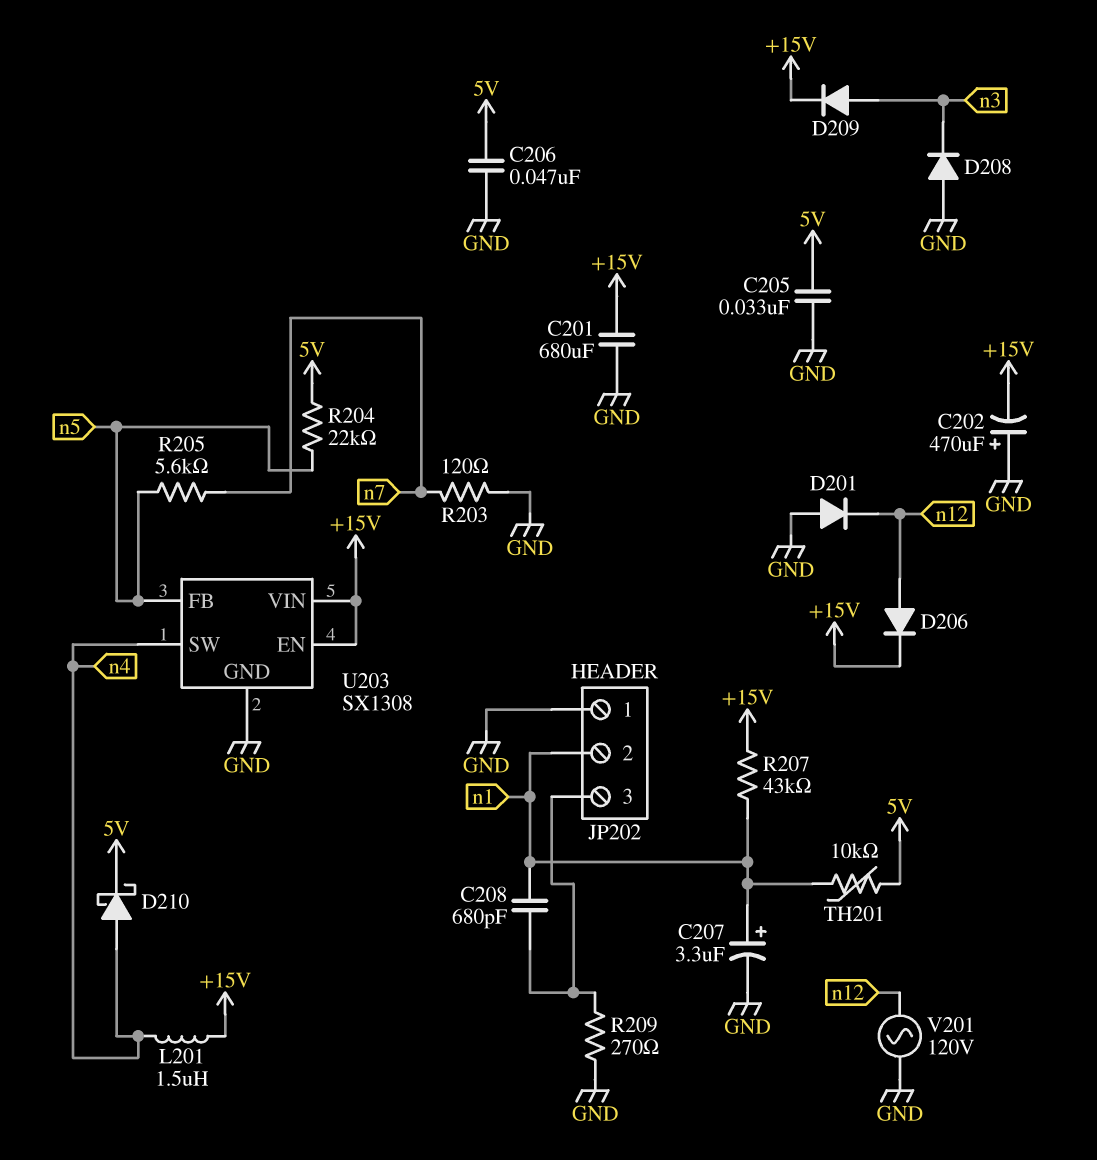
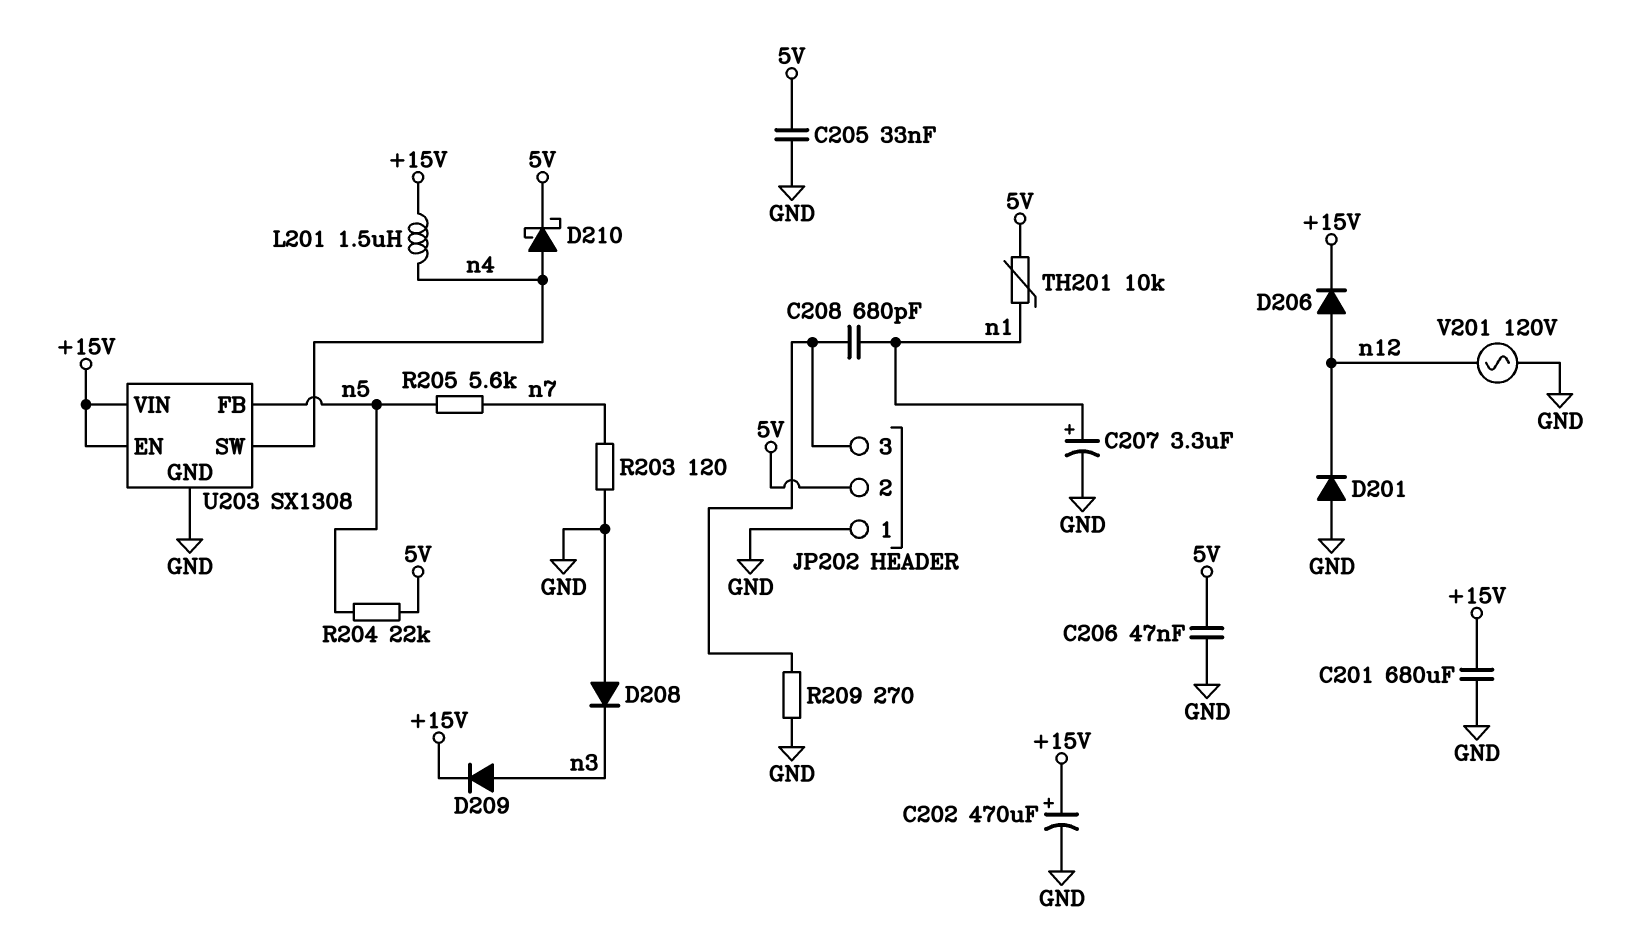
C202: 470uF (plus GND, minus +15V) -> 470uF (plus +15V, minus GND)
JP202 pin 2: n1 -> 5V
R207: 43k (+15V, n1) -> none

